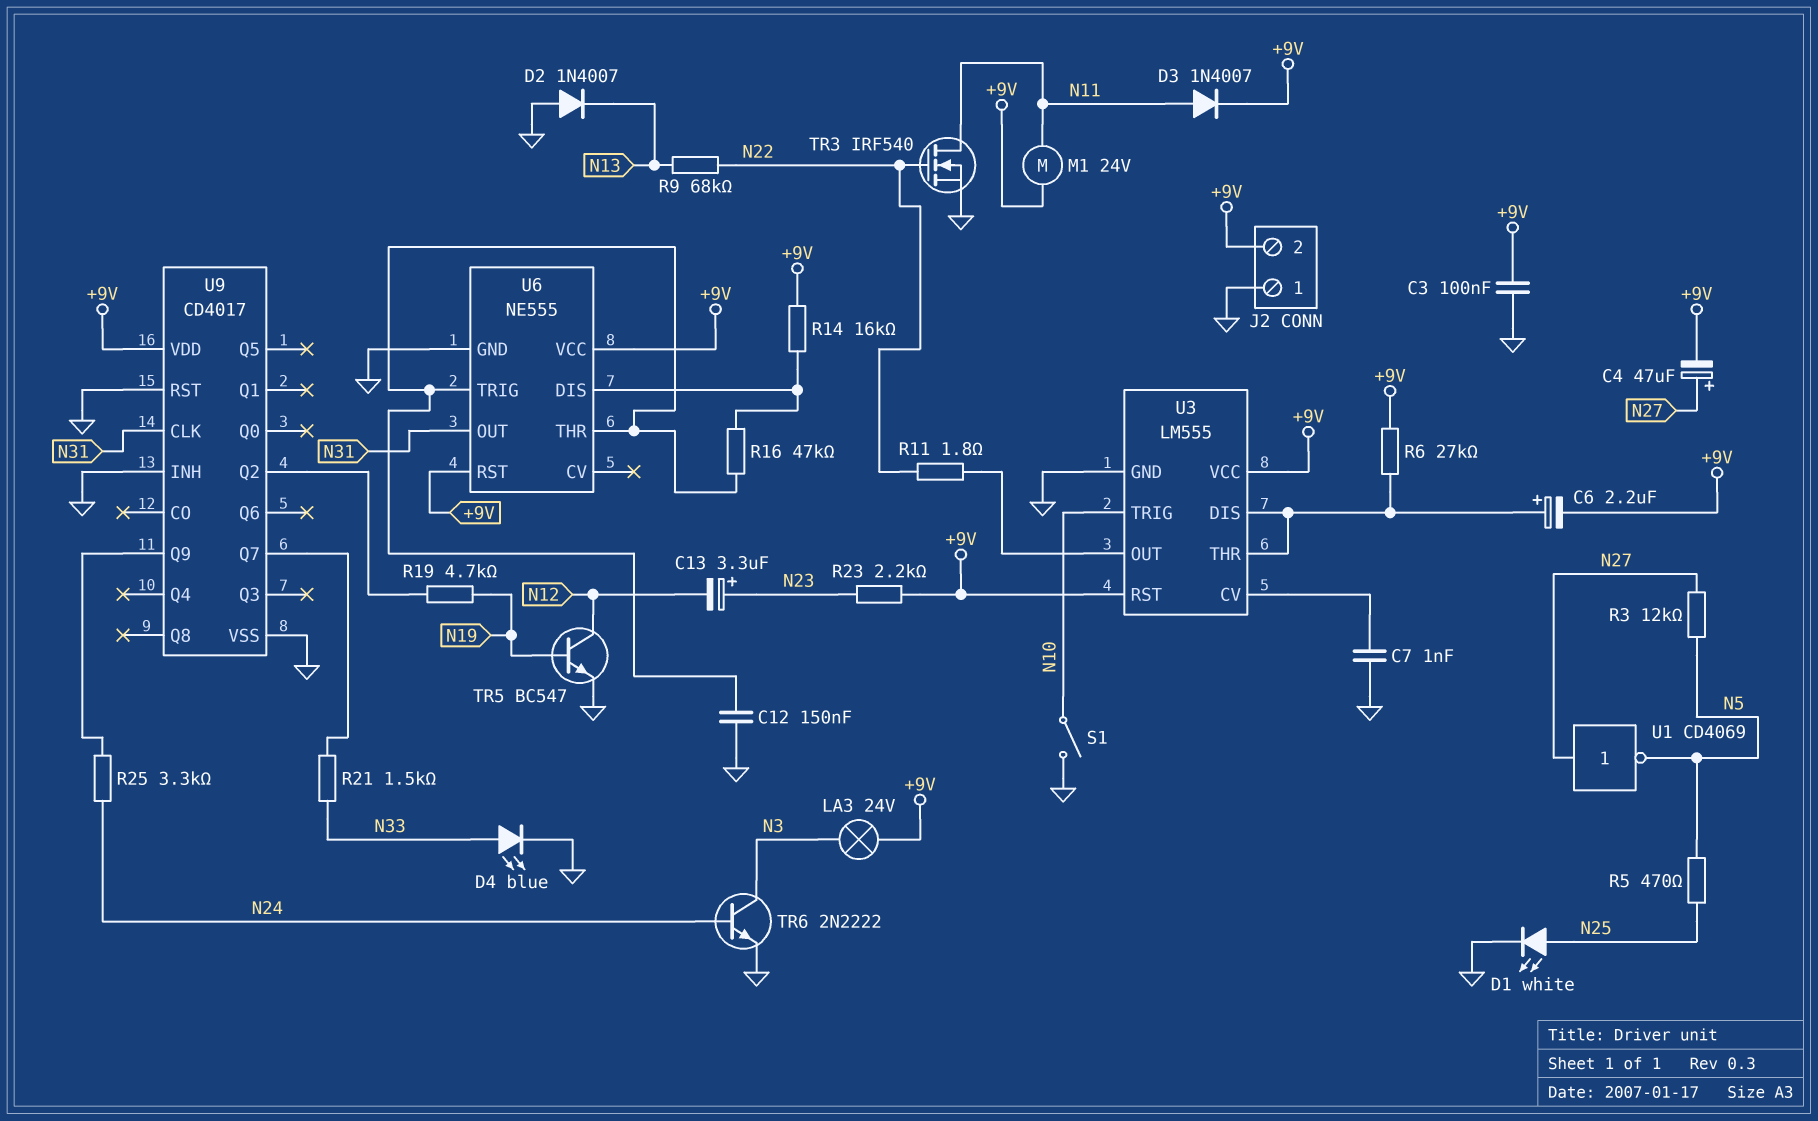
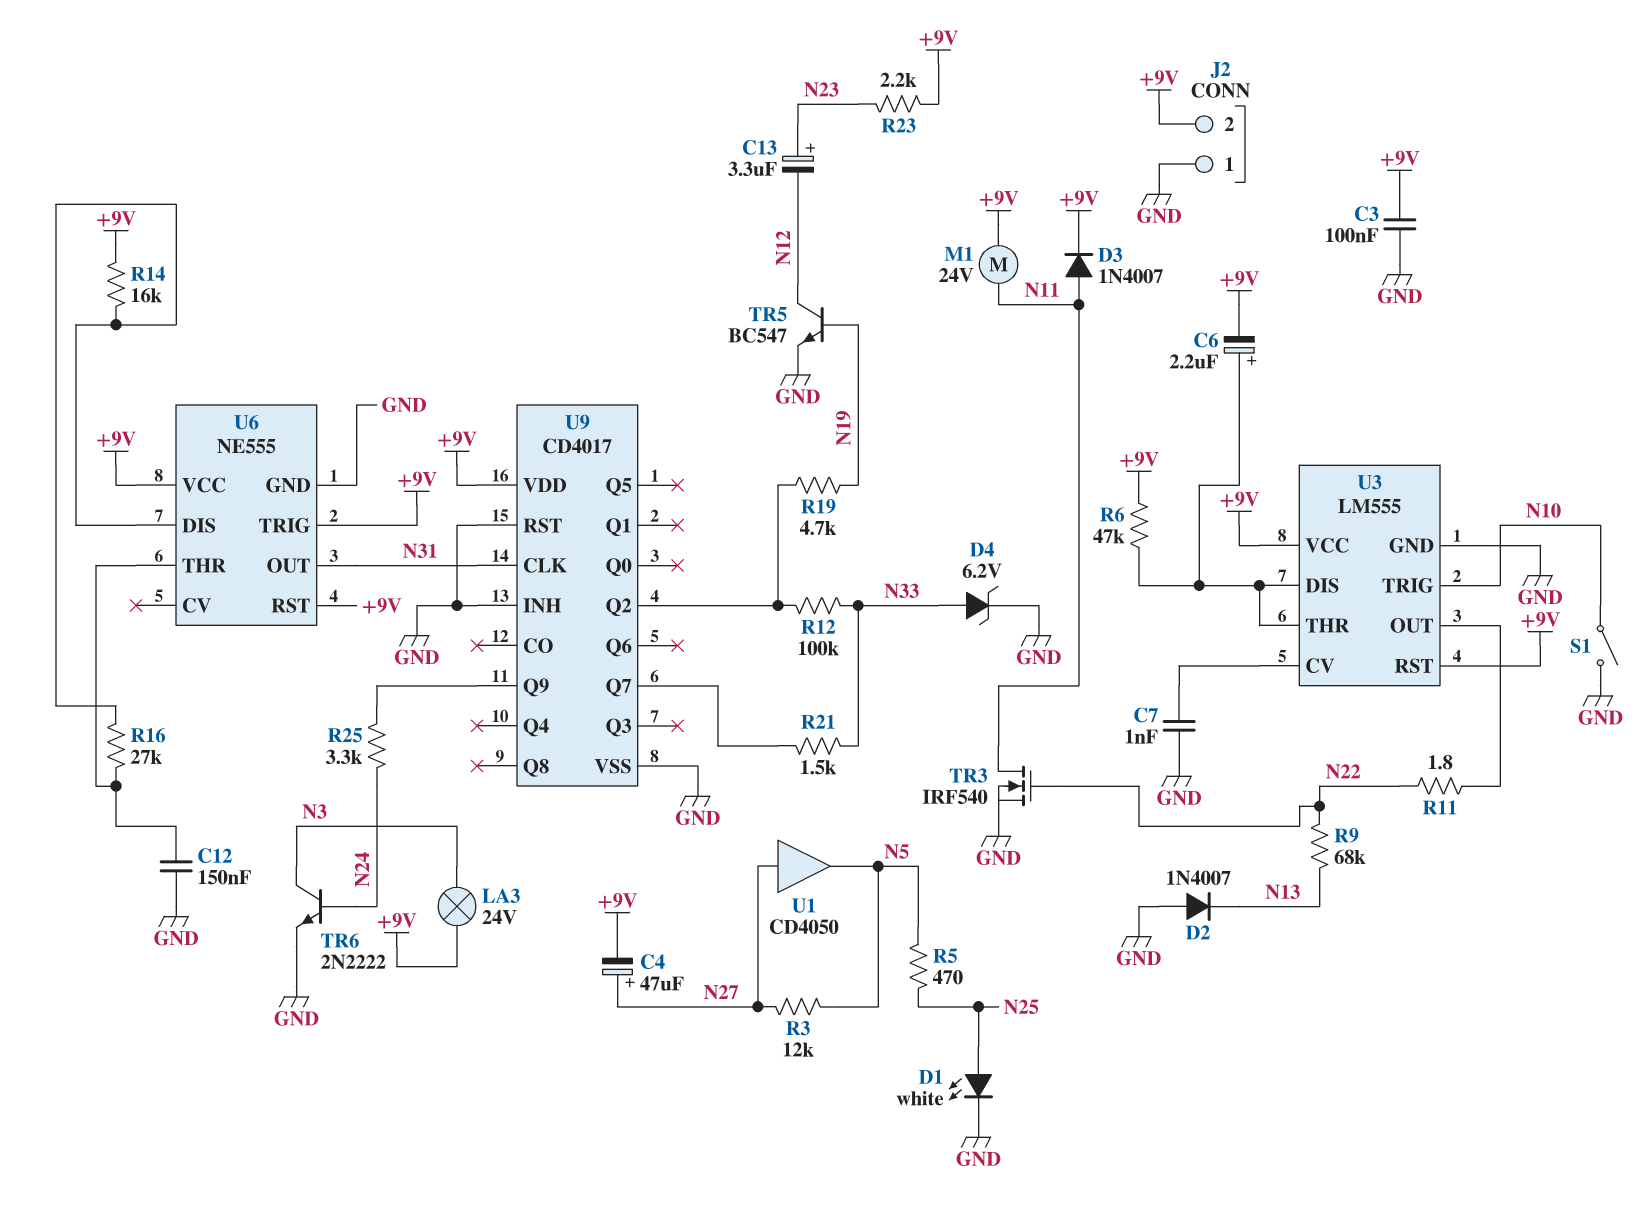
D4: LED blue (A N33, K GND) -> zener 6.2V (A N33, K GND)
R6: 27k (+9V, U3/DIS) -> 47k (+9V, U3/DIS)
R12: none -> 100k (N33, U9/Q2)
R16: 47k (U6/DIS, U6/THR) -> 27k (U6/DIS, U6/THR)
U1: NOT CD4069 (in N27, out N5) -> buffer CD4050 (in N27, out N5)
U6 pin TRIG: U6/THR -> +9V

